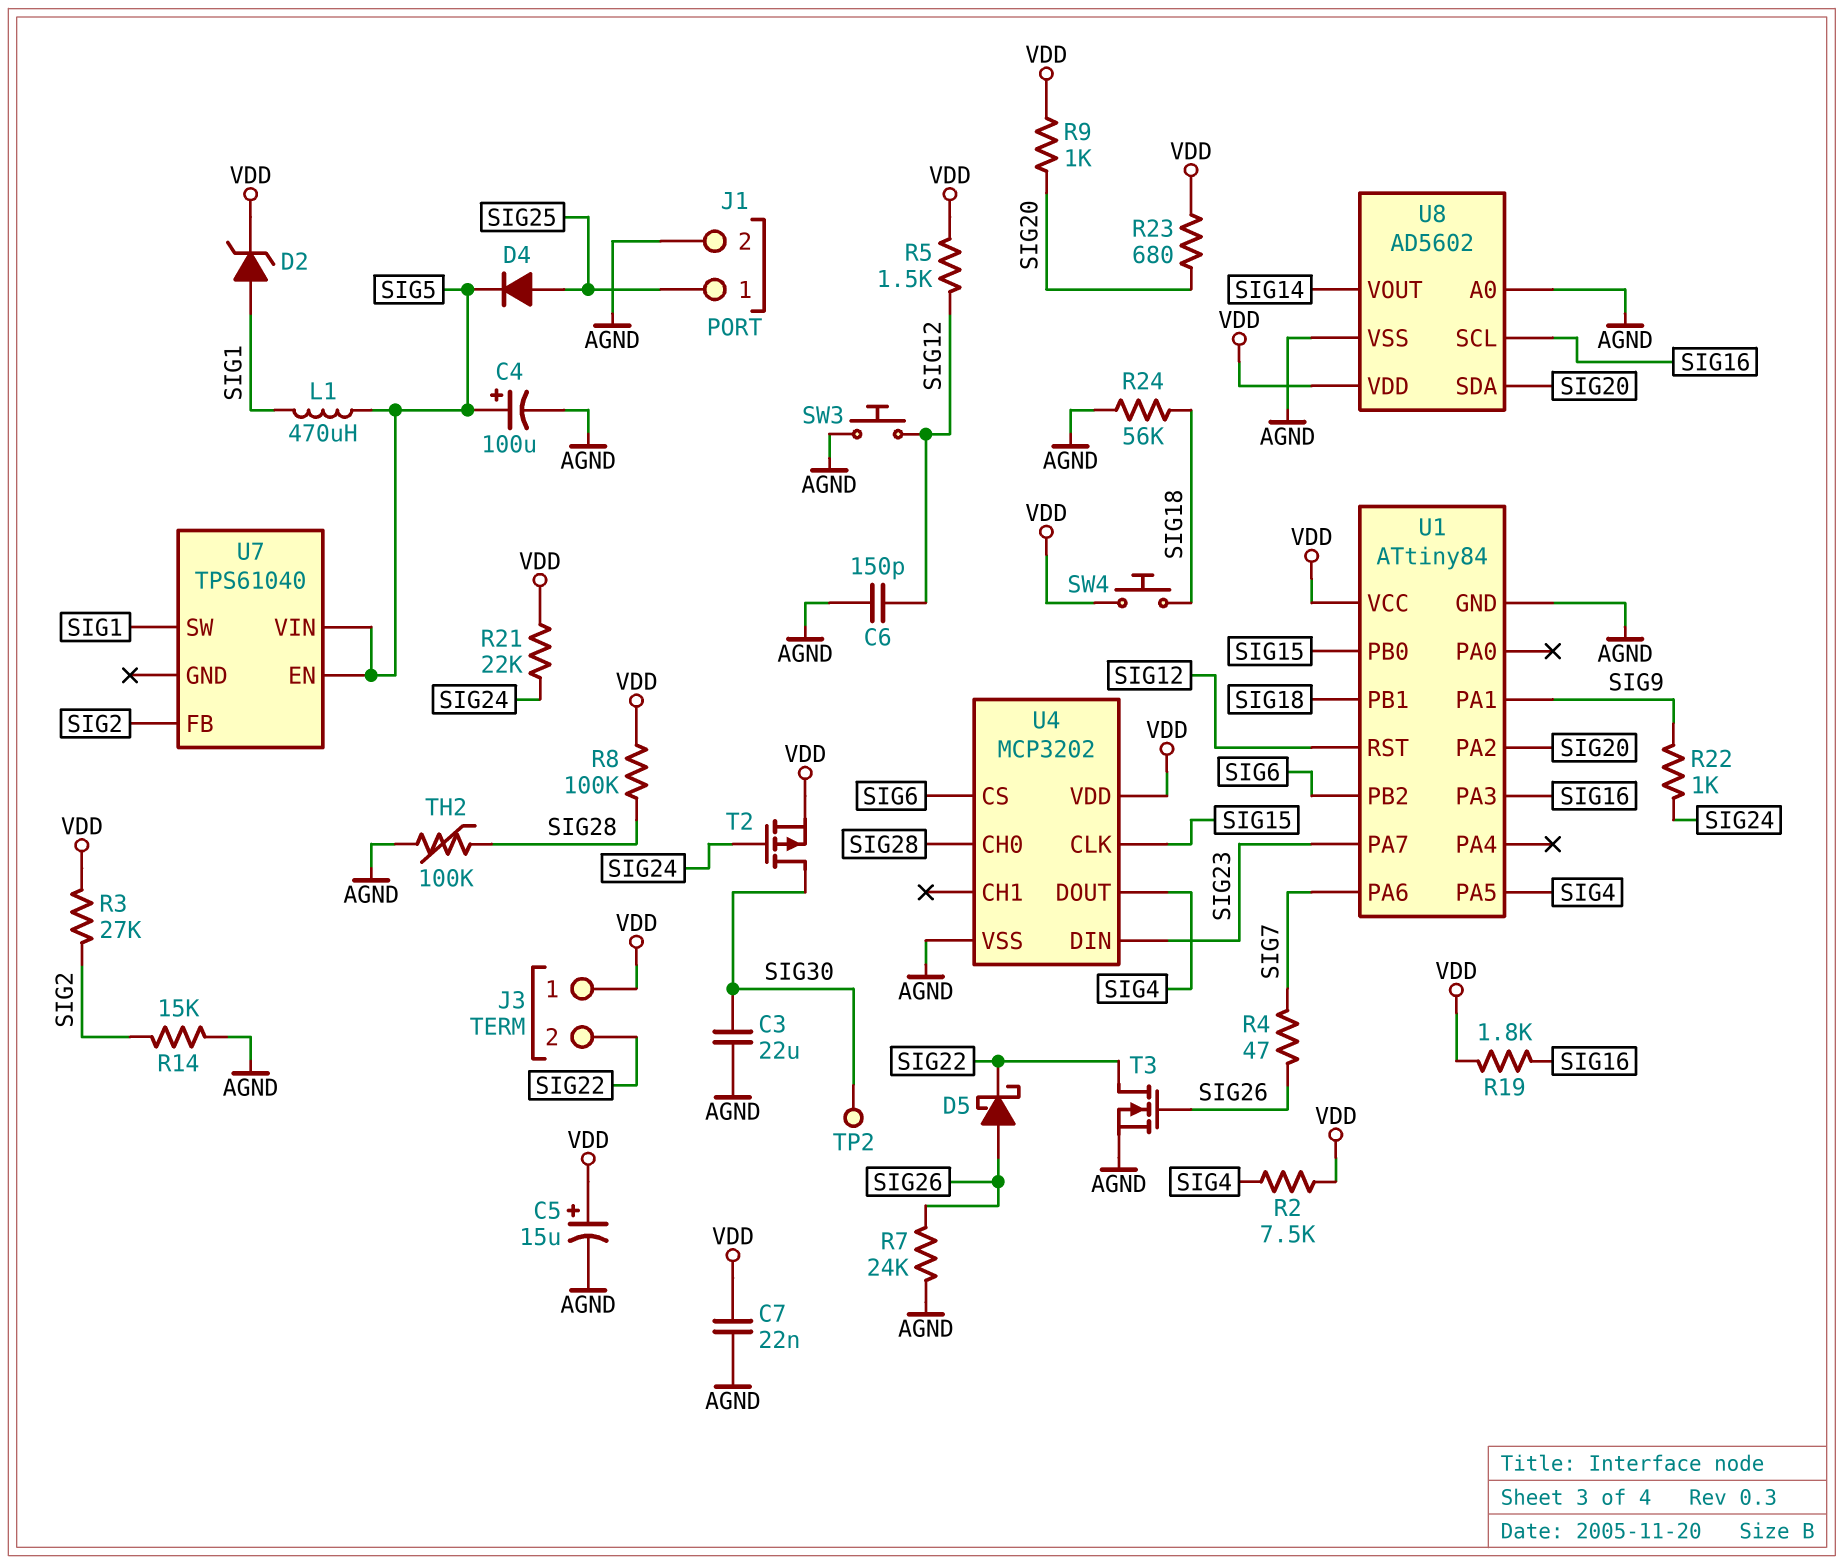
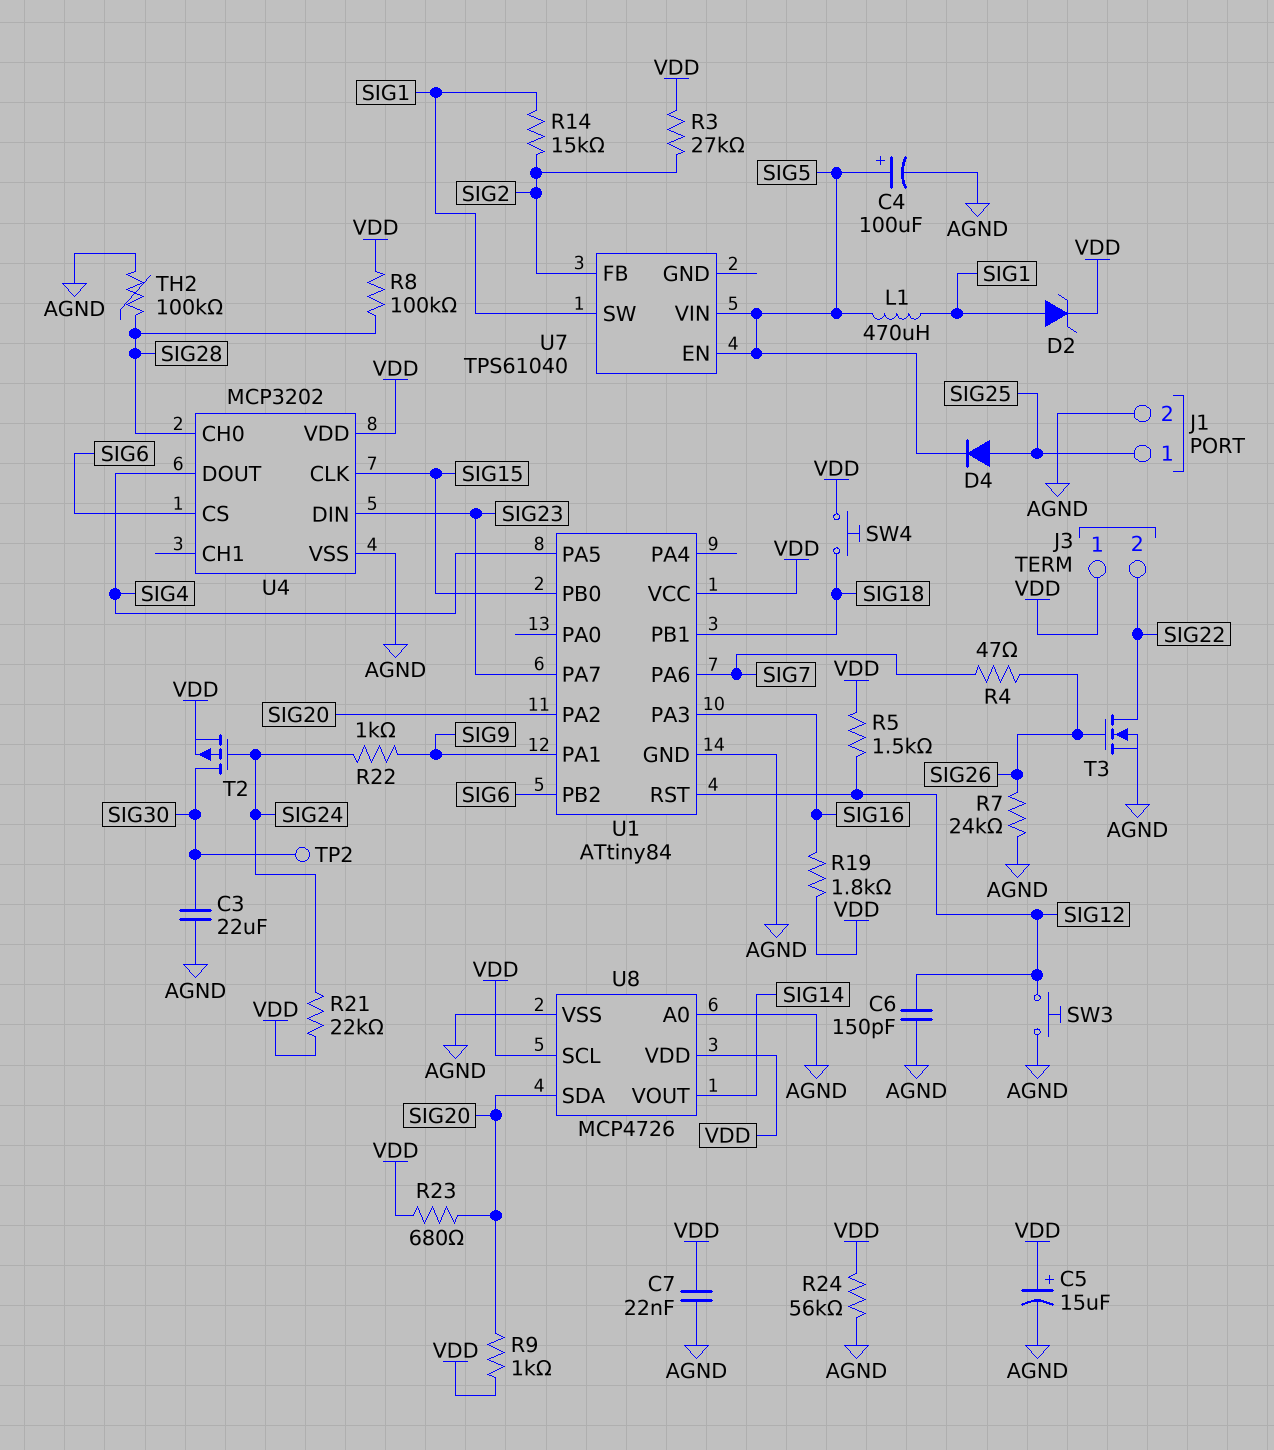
D5: schottky (A SIG26, K SIG22) -> none
R2: 7.5k (SIG4, VDD) -> none
R14: 15k (AGND, SIG2) -> 15k (SIG1, SIG2)
R24: 56k (AGND, SIG18) -> 56k (AGND, VDD)
U8: AD5602 -> MCP4726
U8 pin SCL: SIG16 -> VDD

